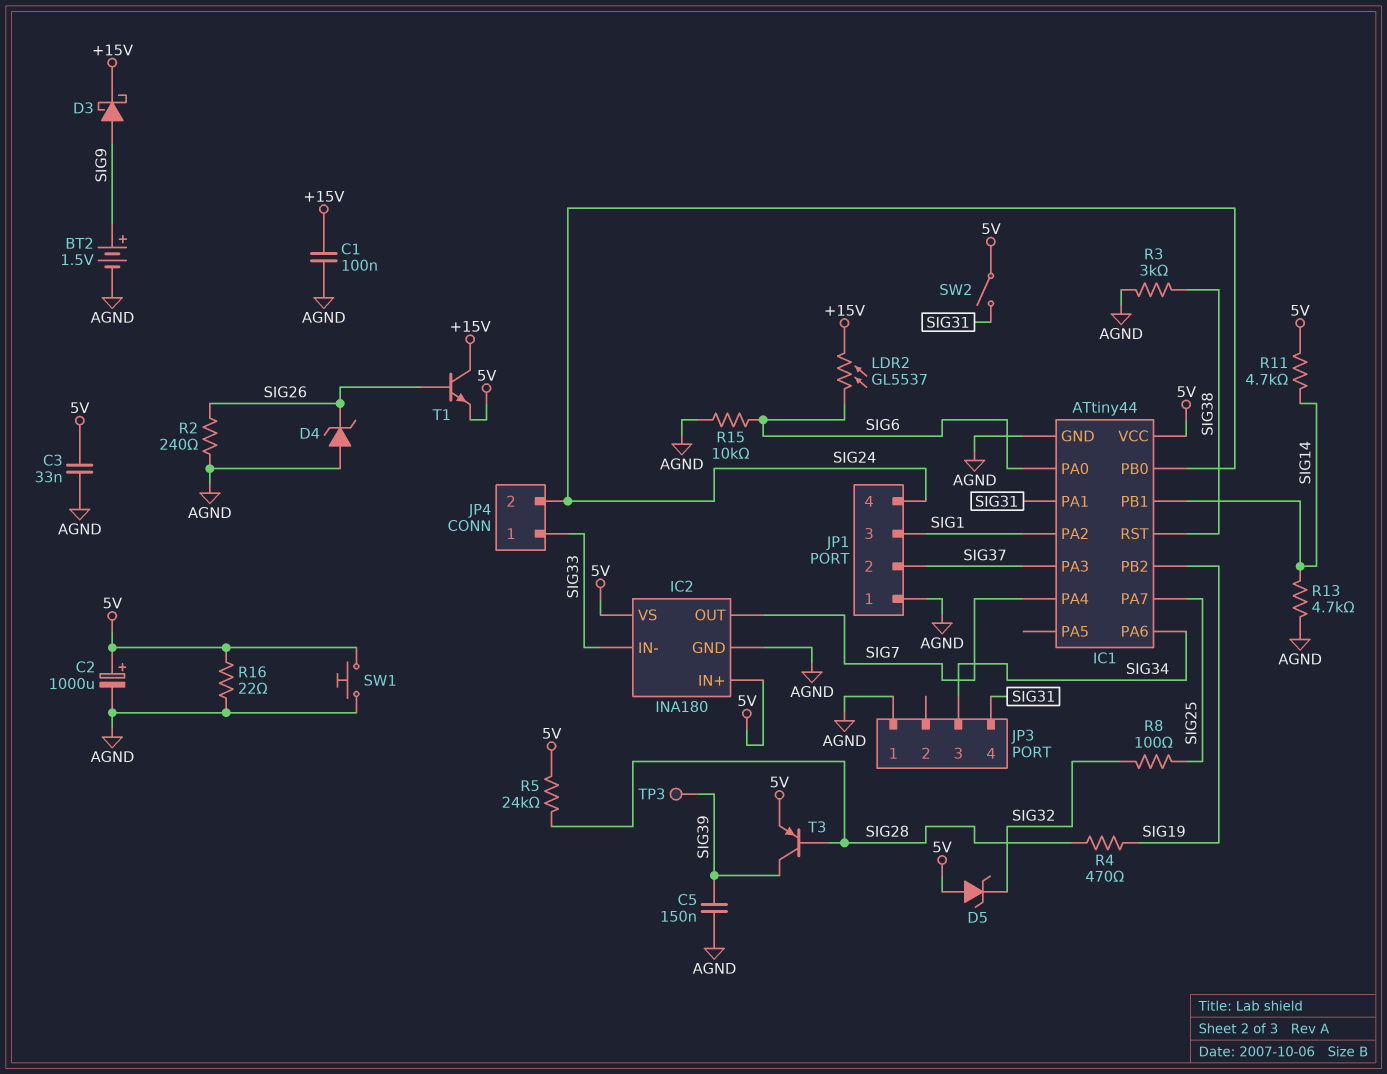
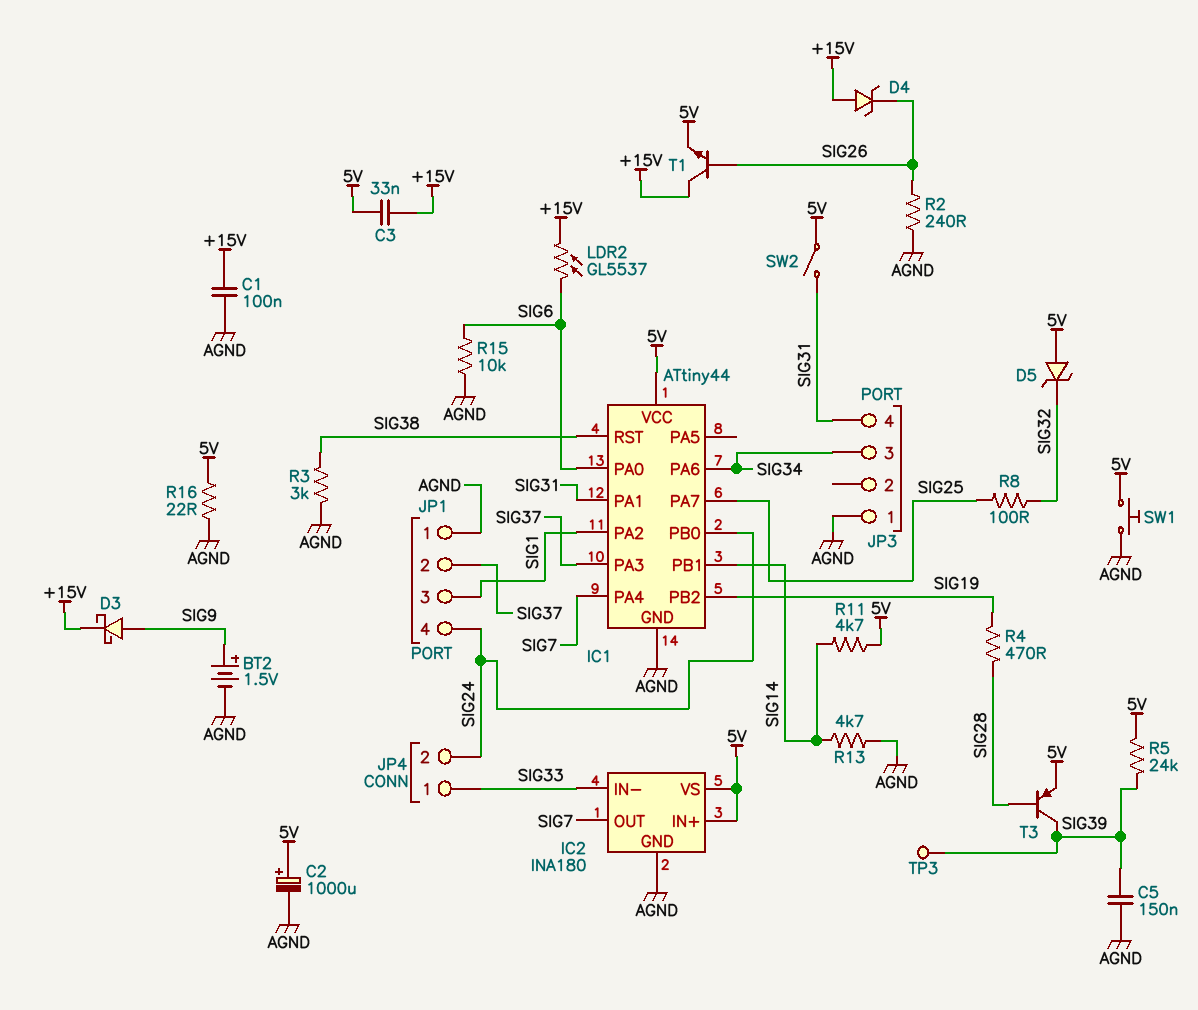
C3: 33nF (5V, AGND) -> 33nF (+15V, 5V)
D4: zener (A AGND, K SIG26) -> zener (A +15V, K SIG26)
R5: 24k (5V, SIG28) -> 24k (5V, SIG39)

